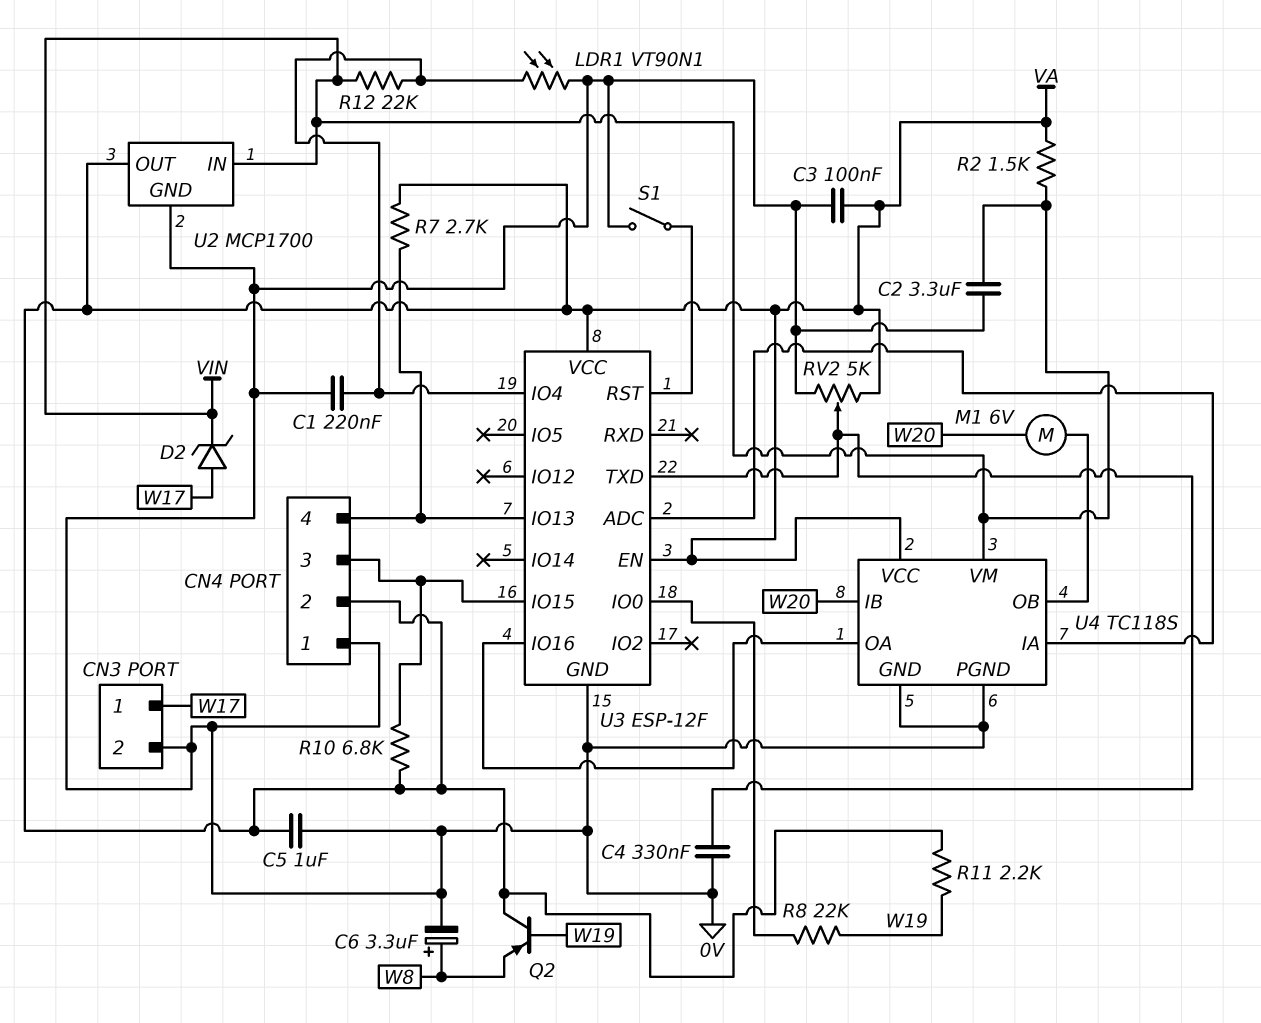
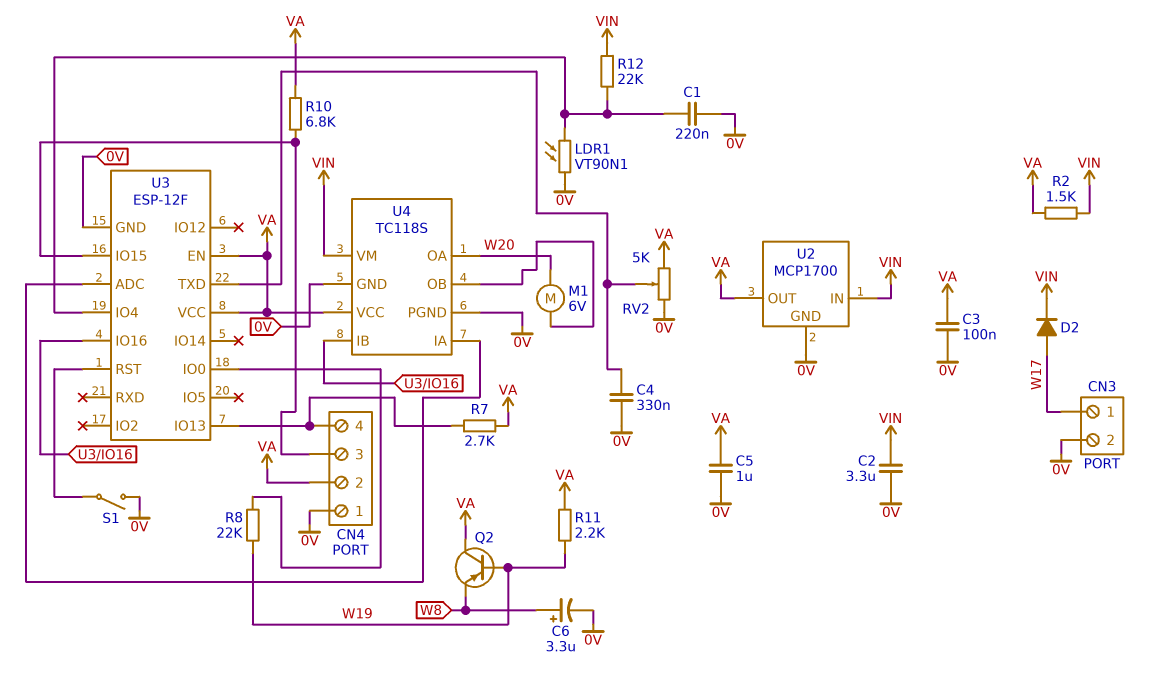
D2: zener (A W17, K VIN) -> diode (A W17, K VIN)
U4 pin IB: W20 -> U3/IO16
U4 pin OA: U3/IO16 -> W20

